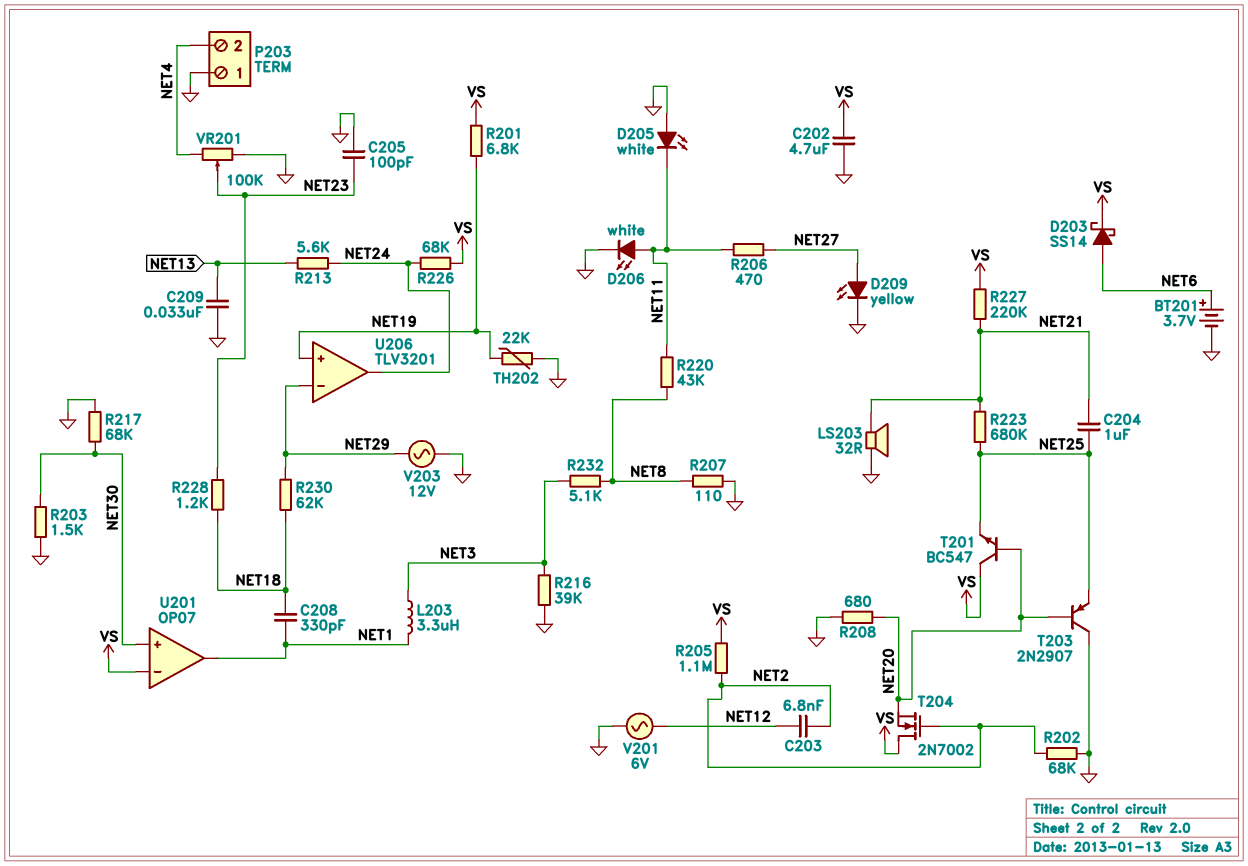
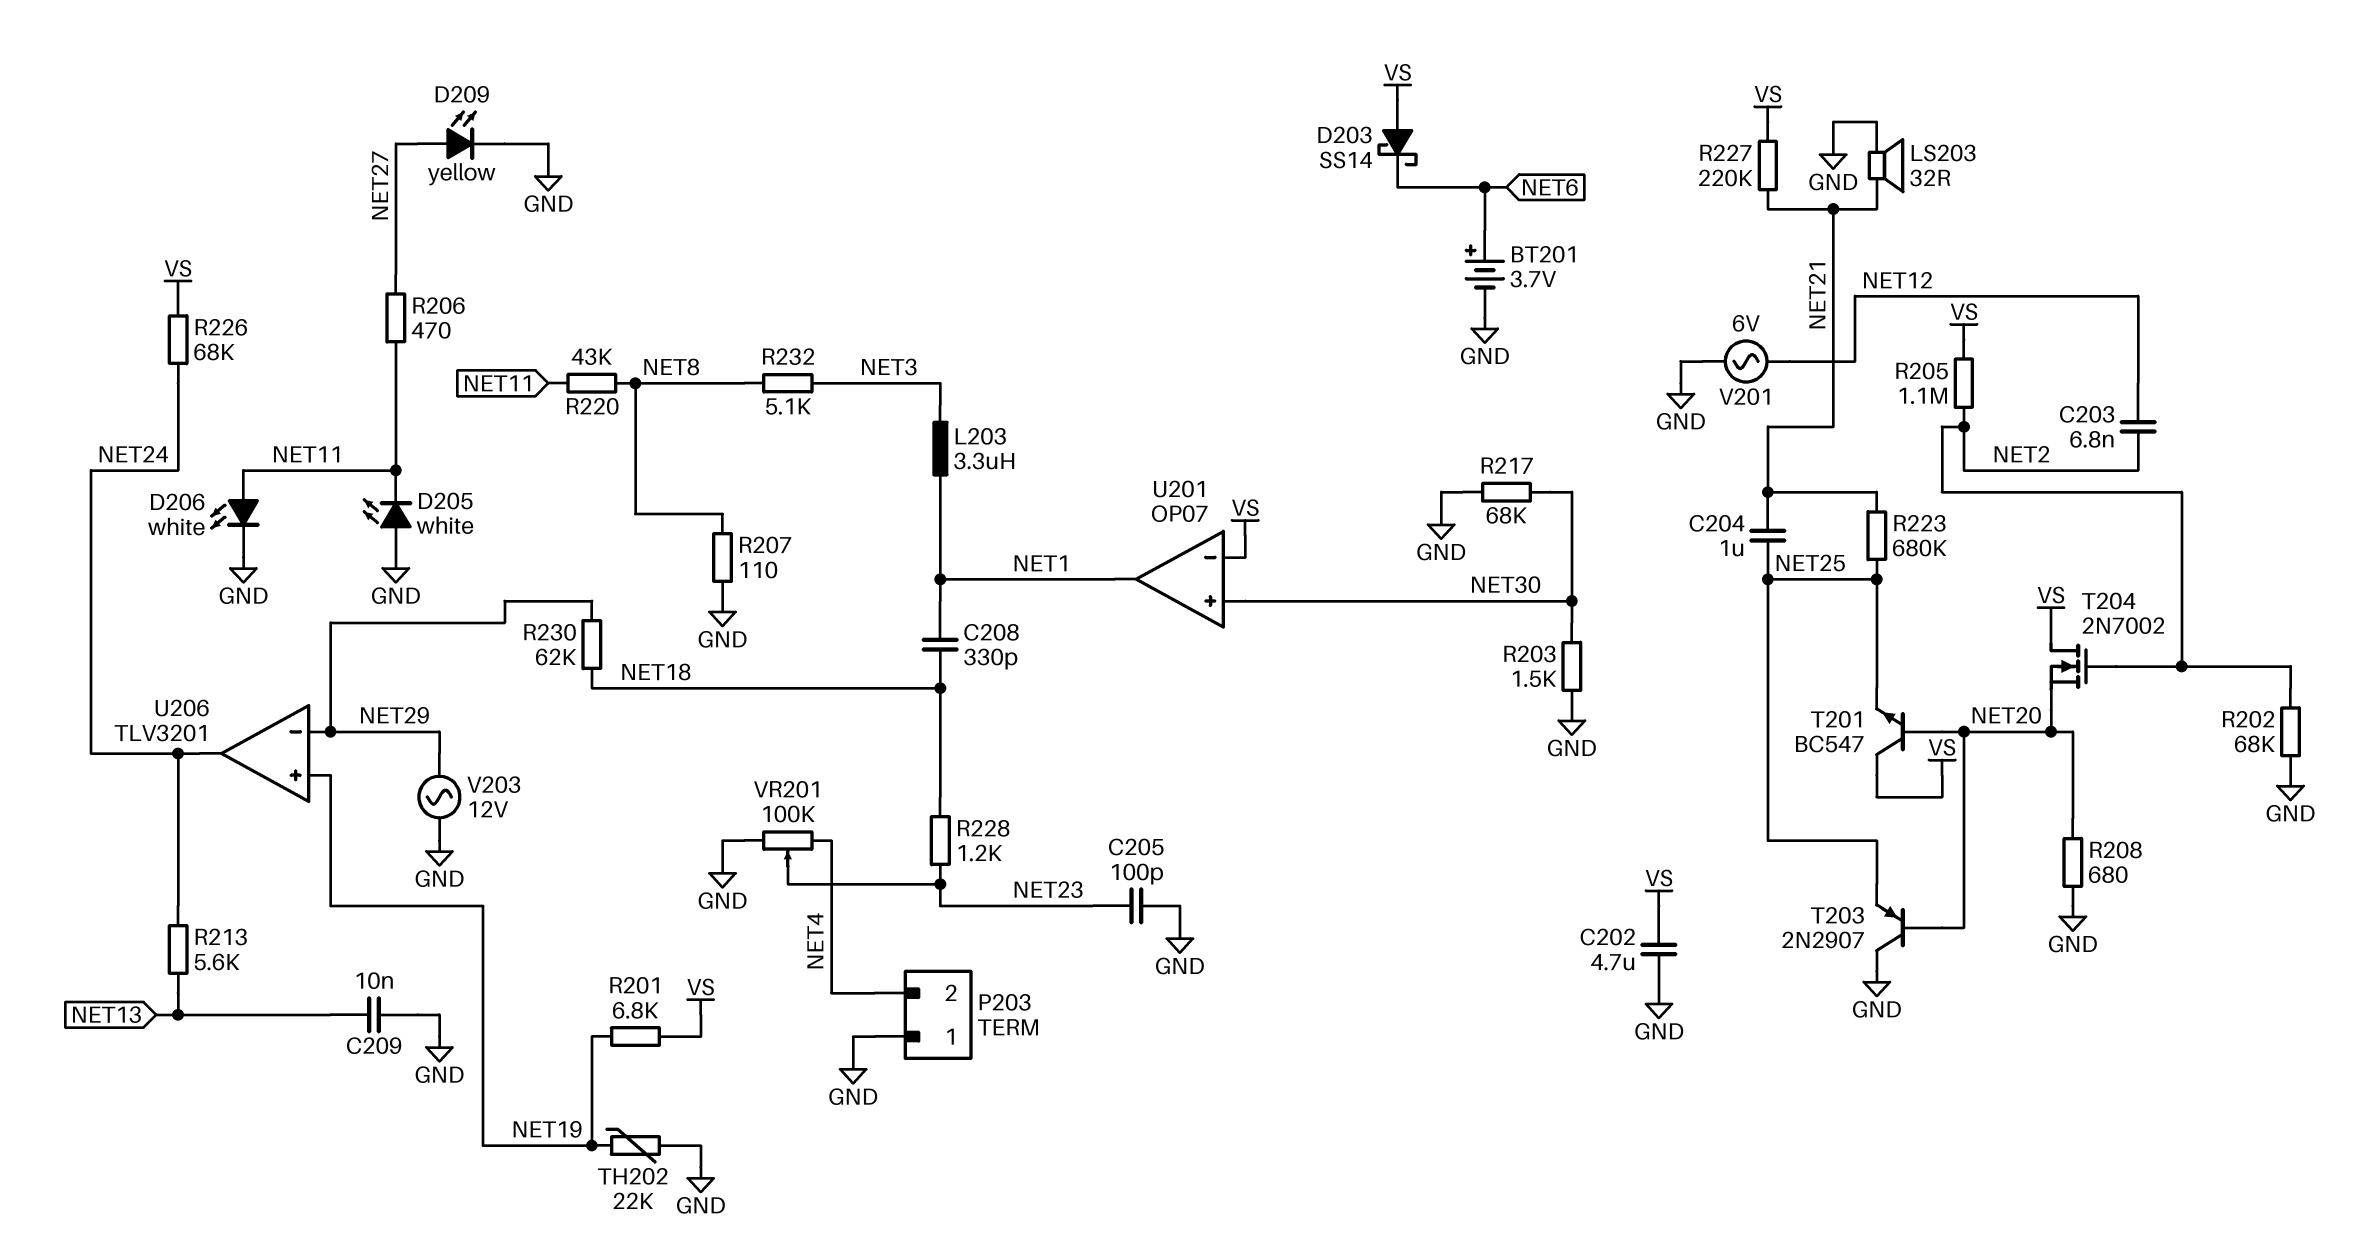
C209: 33nF (GND, NET13) -> 10nF (GND, NET13)
D203: schottky SS14 (A NET6, K VS) -> schottky SS14 (A VS, K NET6)
R216: 39k (GND, NET3) -> none

